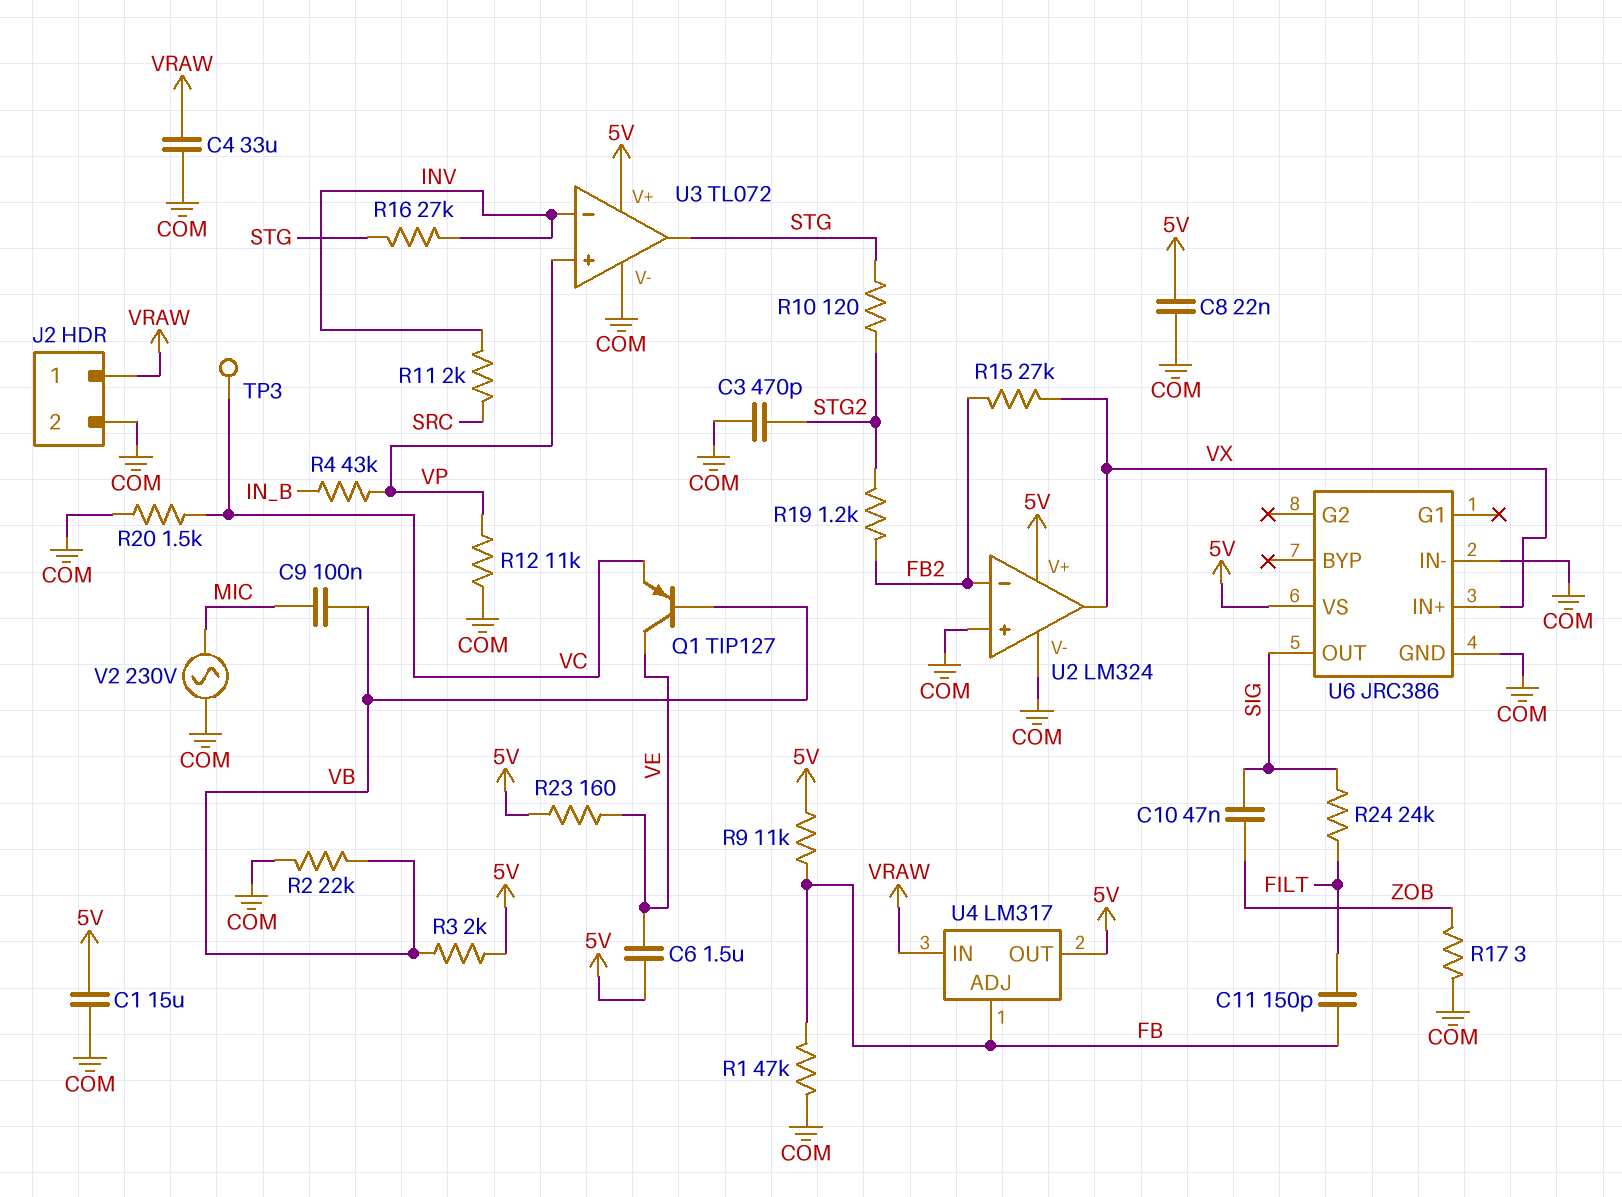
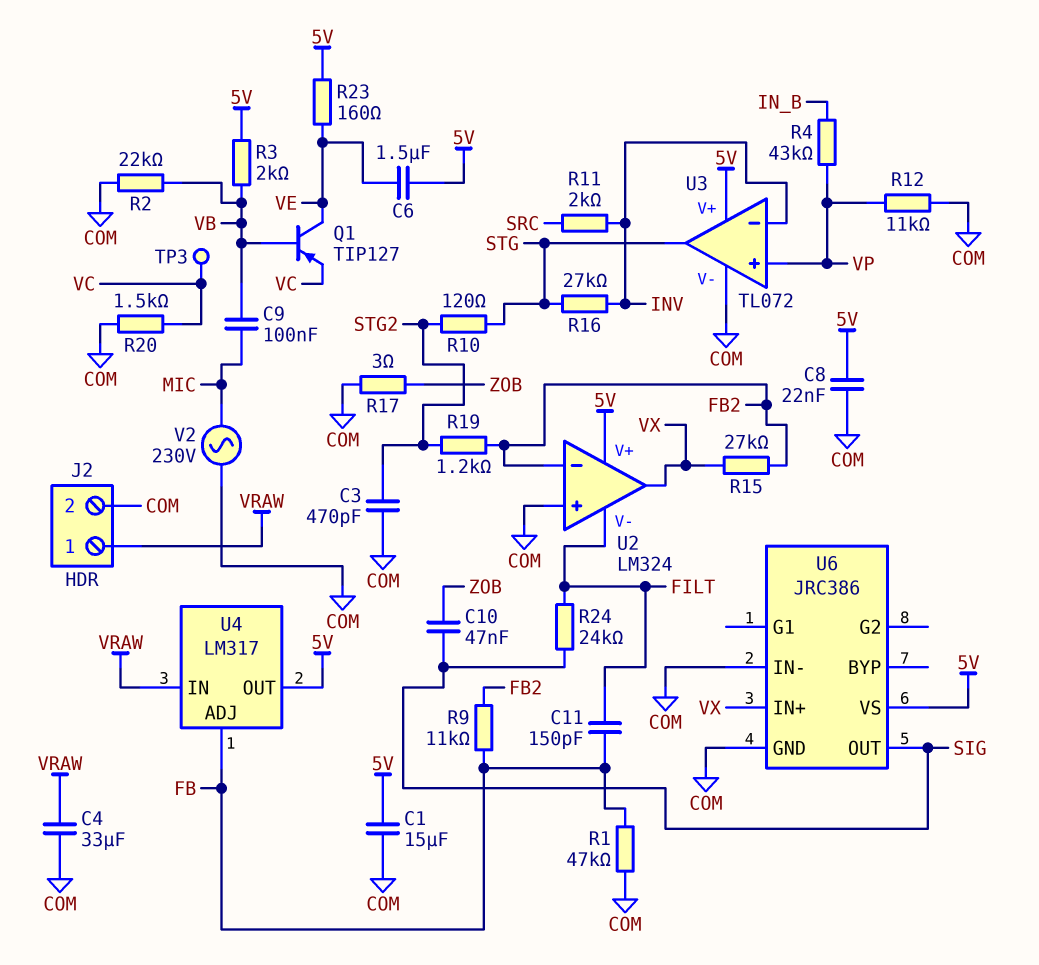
R9: 11k (5V, FB) -> 11k (FB, FB2)
U2 pin V-: COM -> FILT

